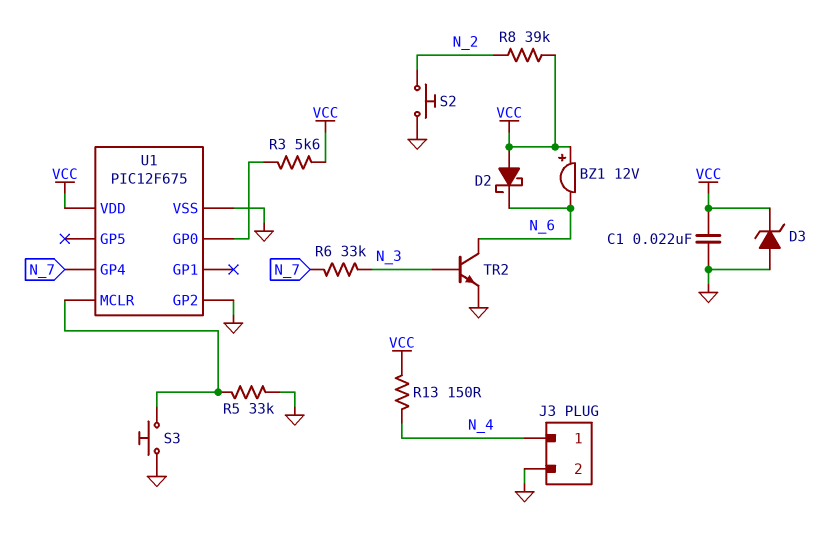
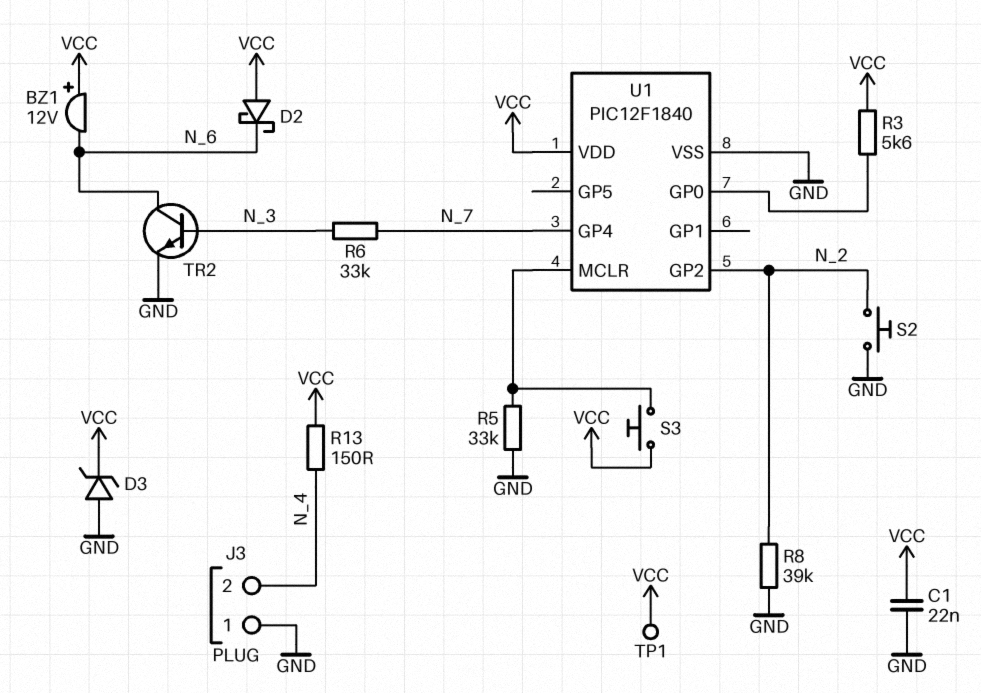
J3 pin 1: N_4 -> GND
J3 pin 2: GND -> N_4
R8: 39k (N_2, VCC) -> 39k (GND, N_2)
S3: button (GND, U1/MCLR) -> button (U1/MCLR, VCC)
TP1: none -> test point (VCC)
U1: PIC12F675 -> PIC12F1840
U1 pin GP2: GND -> N_2

